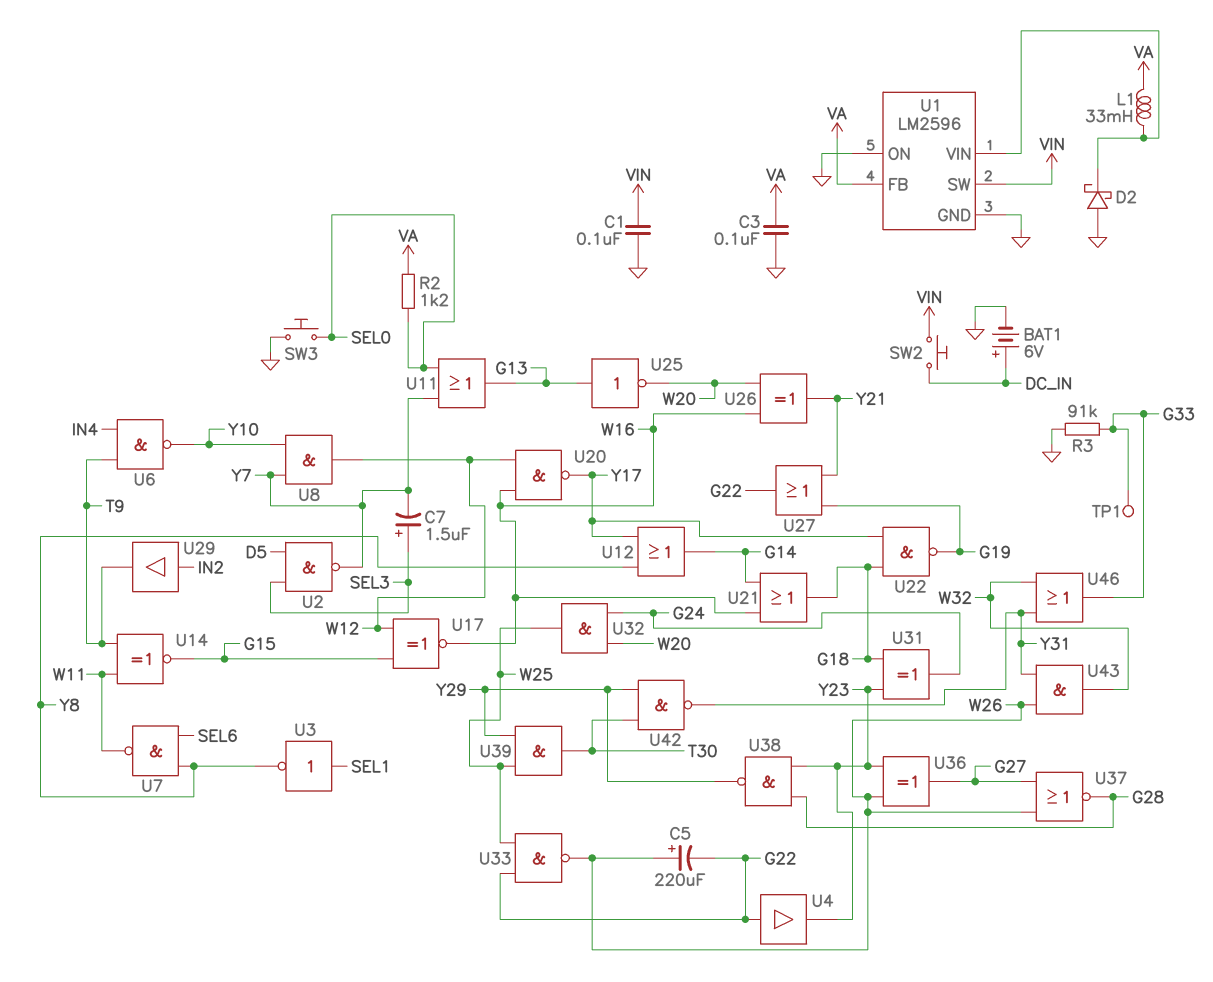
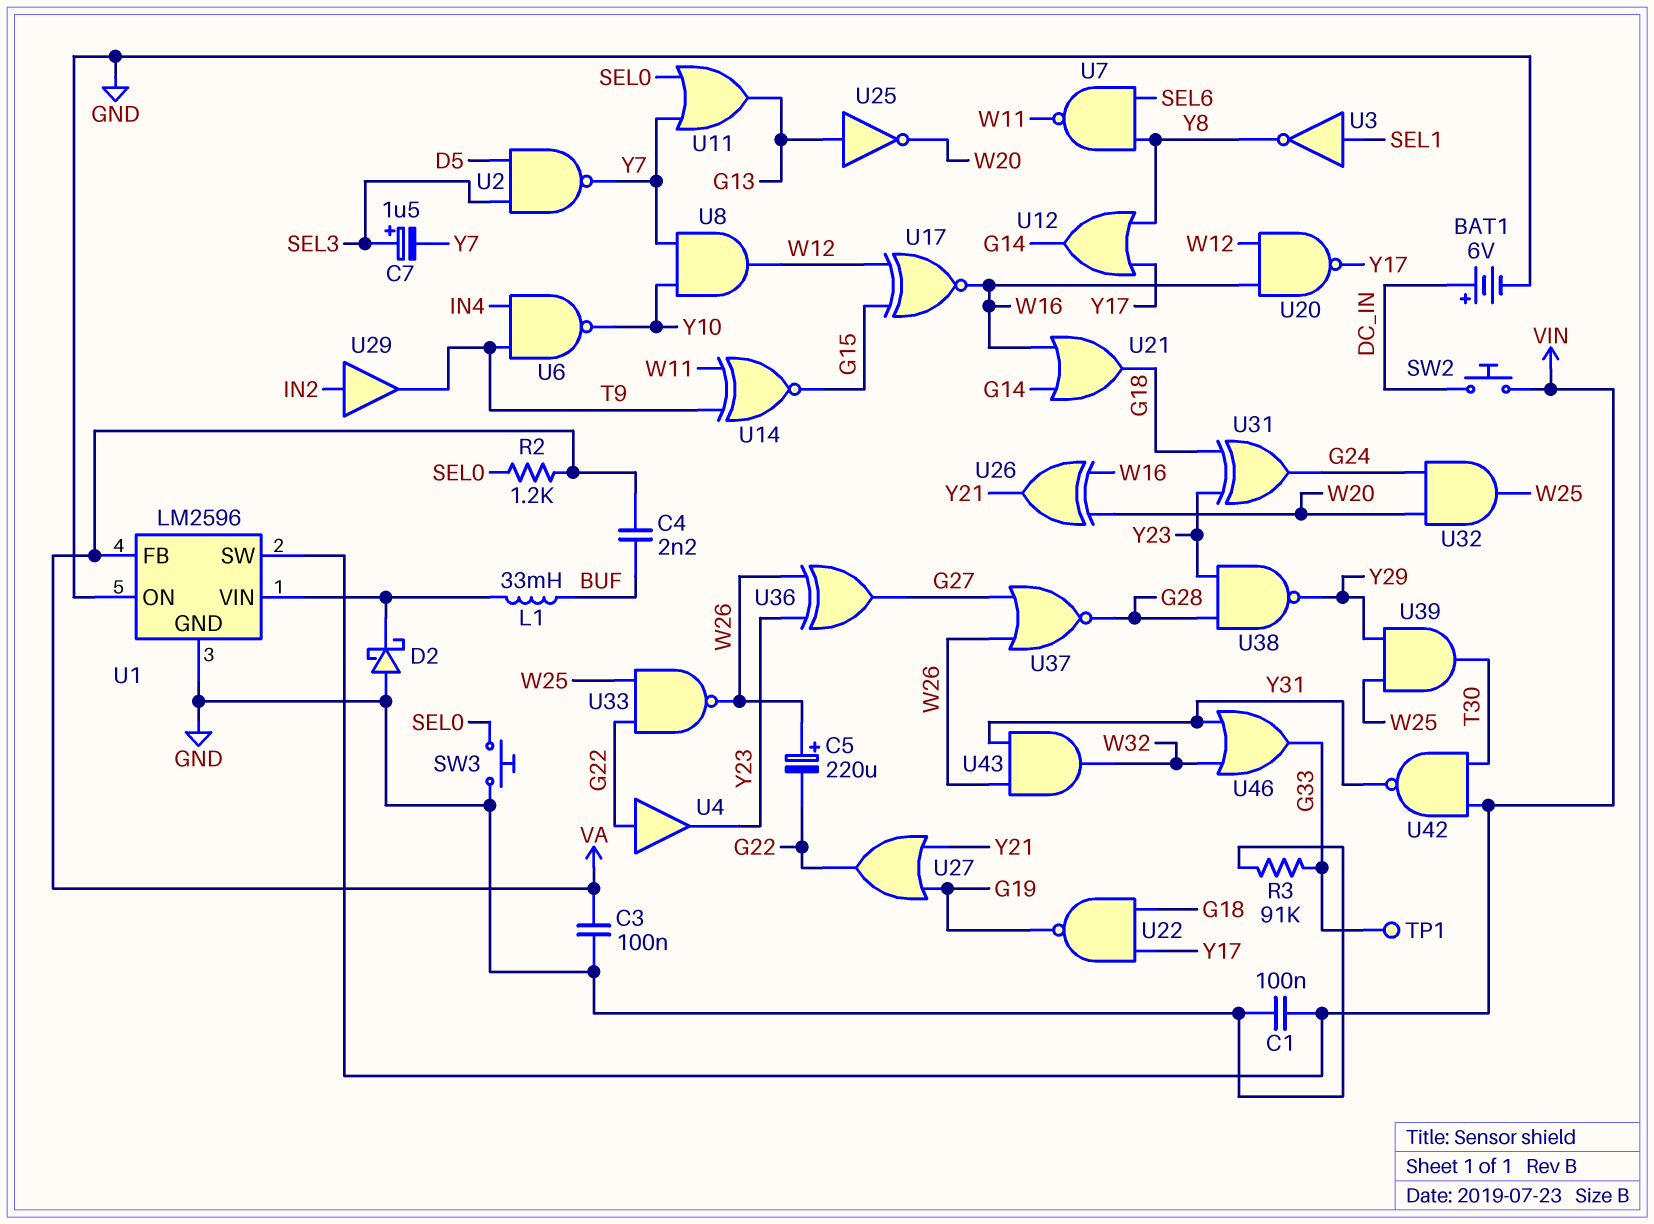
C4: none -> 2.2nF (BUF, VA)
L1: 33mH (U1/VIN, VA) -> 33mH (BUF, U1/VIN)
U42: NAND (in T30, in Y29, out Y31) -> NAND (in T30, in VIN, out Y31)

